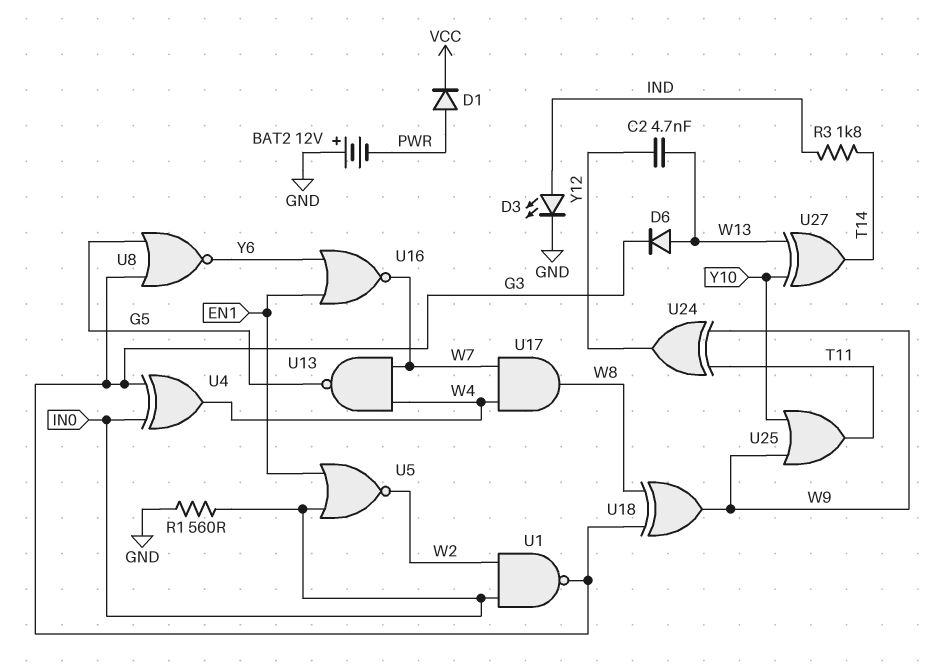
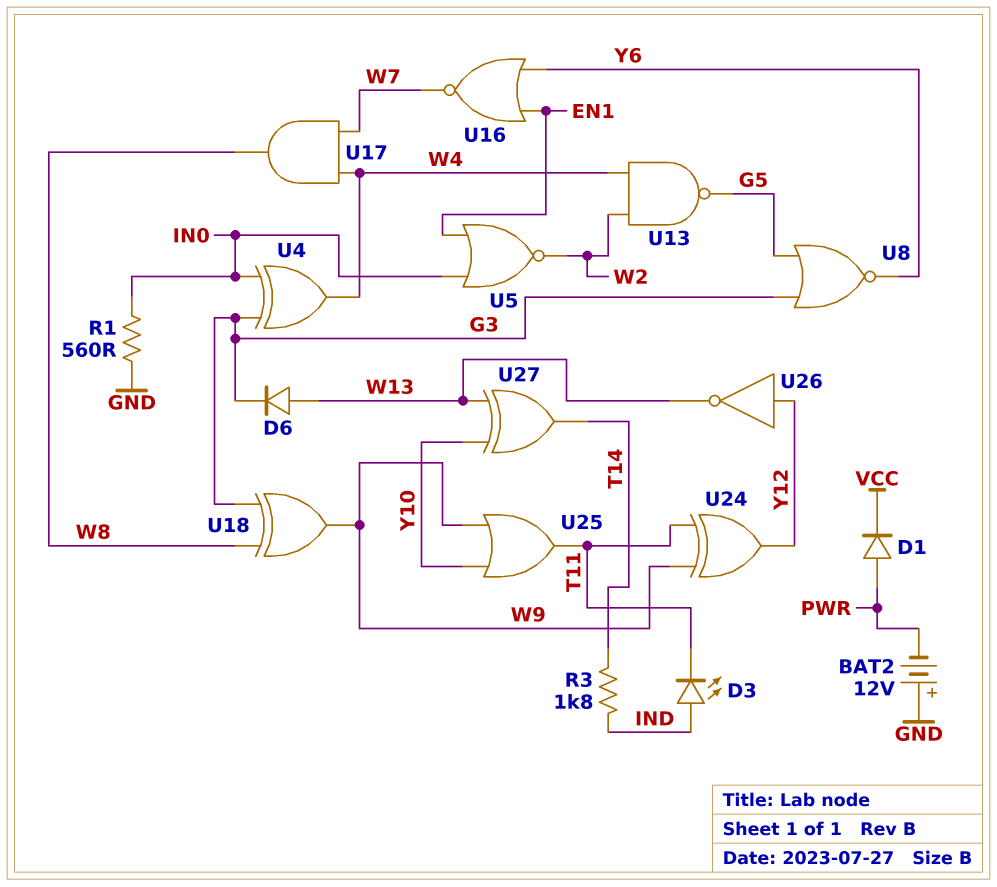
C2: 4.7nF (W13, Y12) -> none
D3: LED (A IND, K GND) -> LED (A IND, K T11)
U1: NAND (in IN0, in W2, out G3) -> none
U13: NAND (in W4, in W7, out G5) -> NAND (in W2, in W4, out G5)
U26: none -> NOT (in Y12, out W13)

